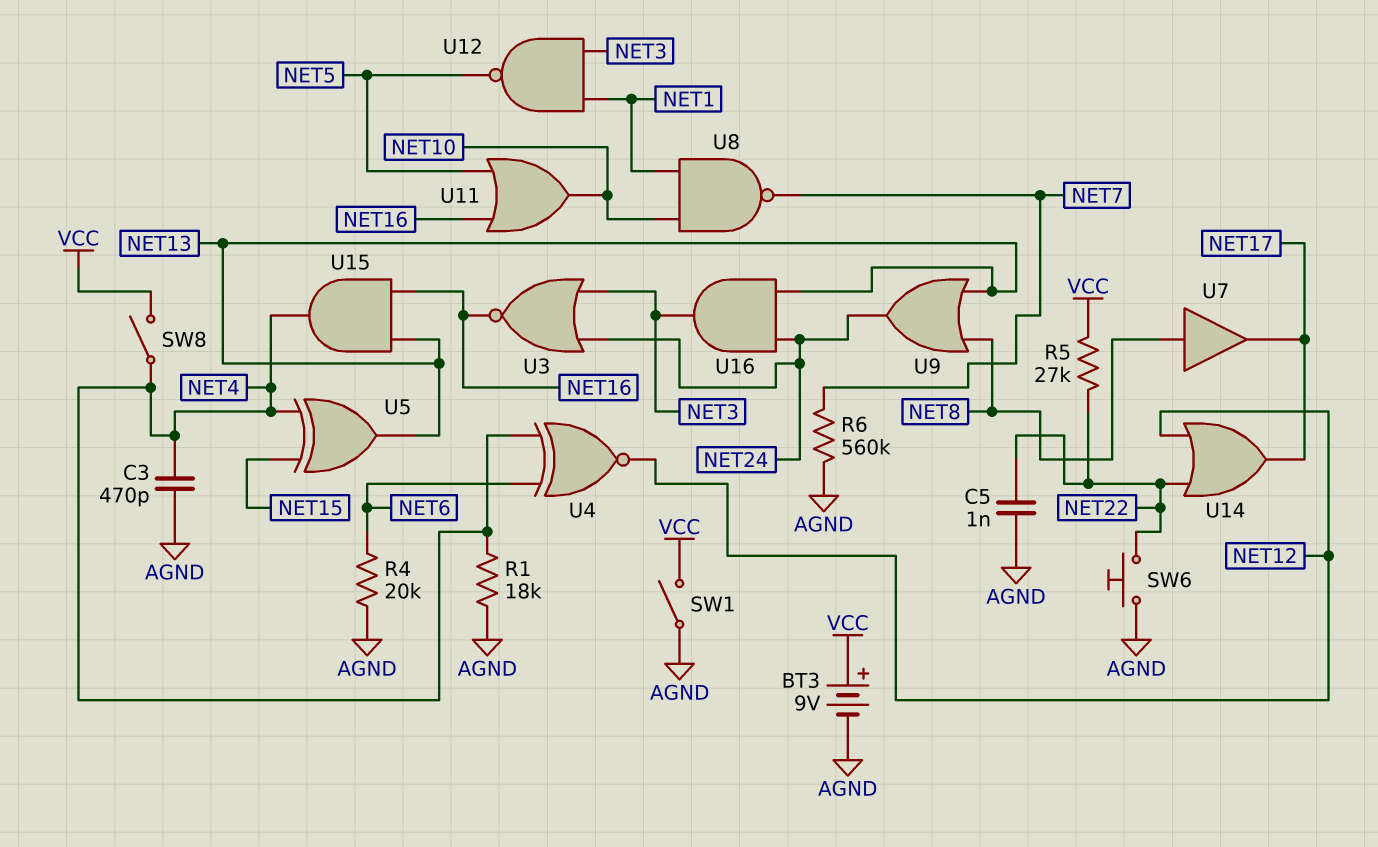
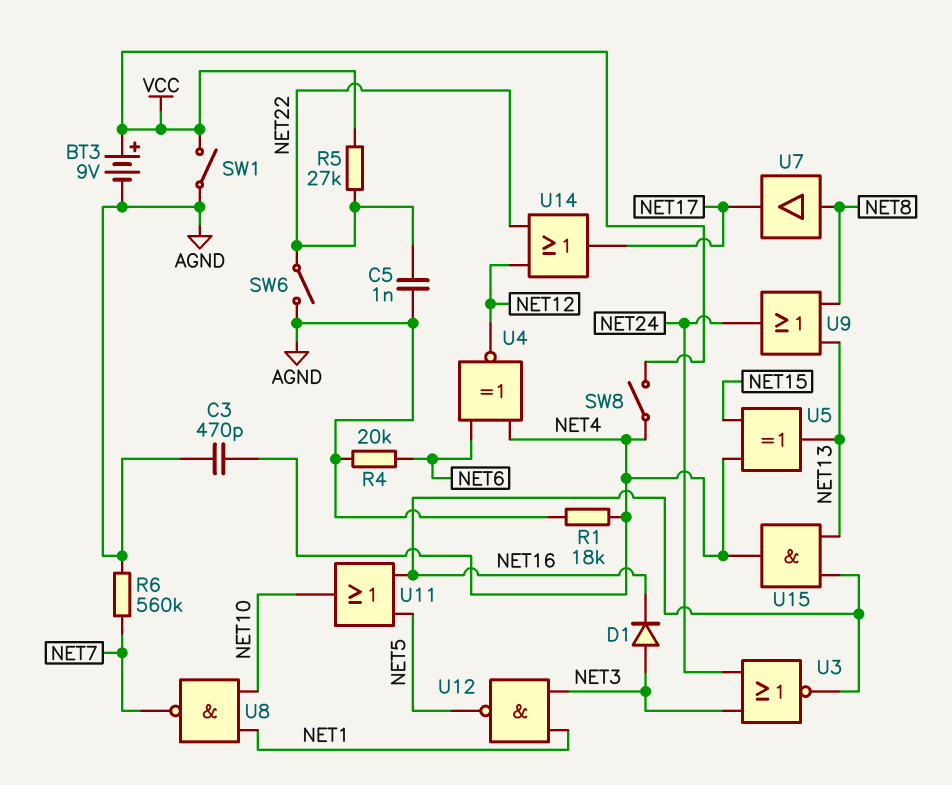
D1: none -> diode (A NET3, K NET16)
SW6: button (AGND, NET22) -> switch (AGND, NET22)
U16: AND (in NET13, in NET24, out NET3) -> none

